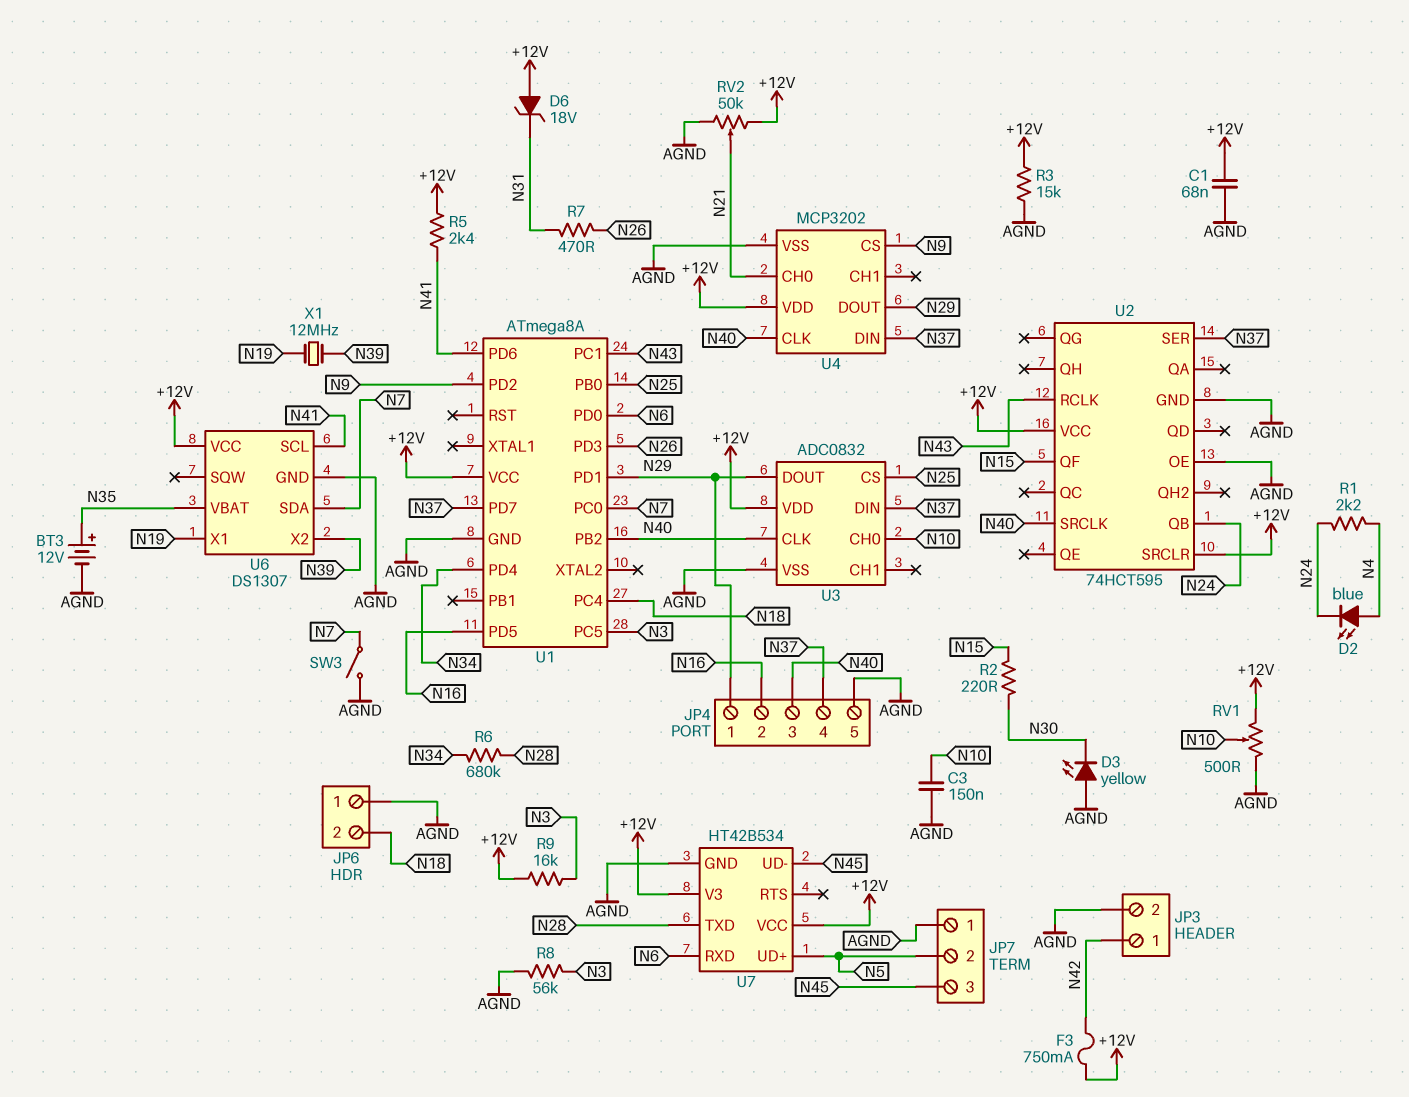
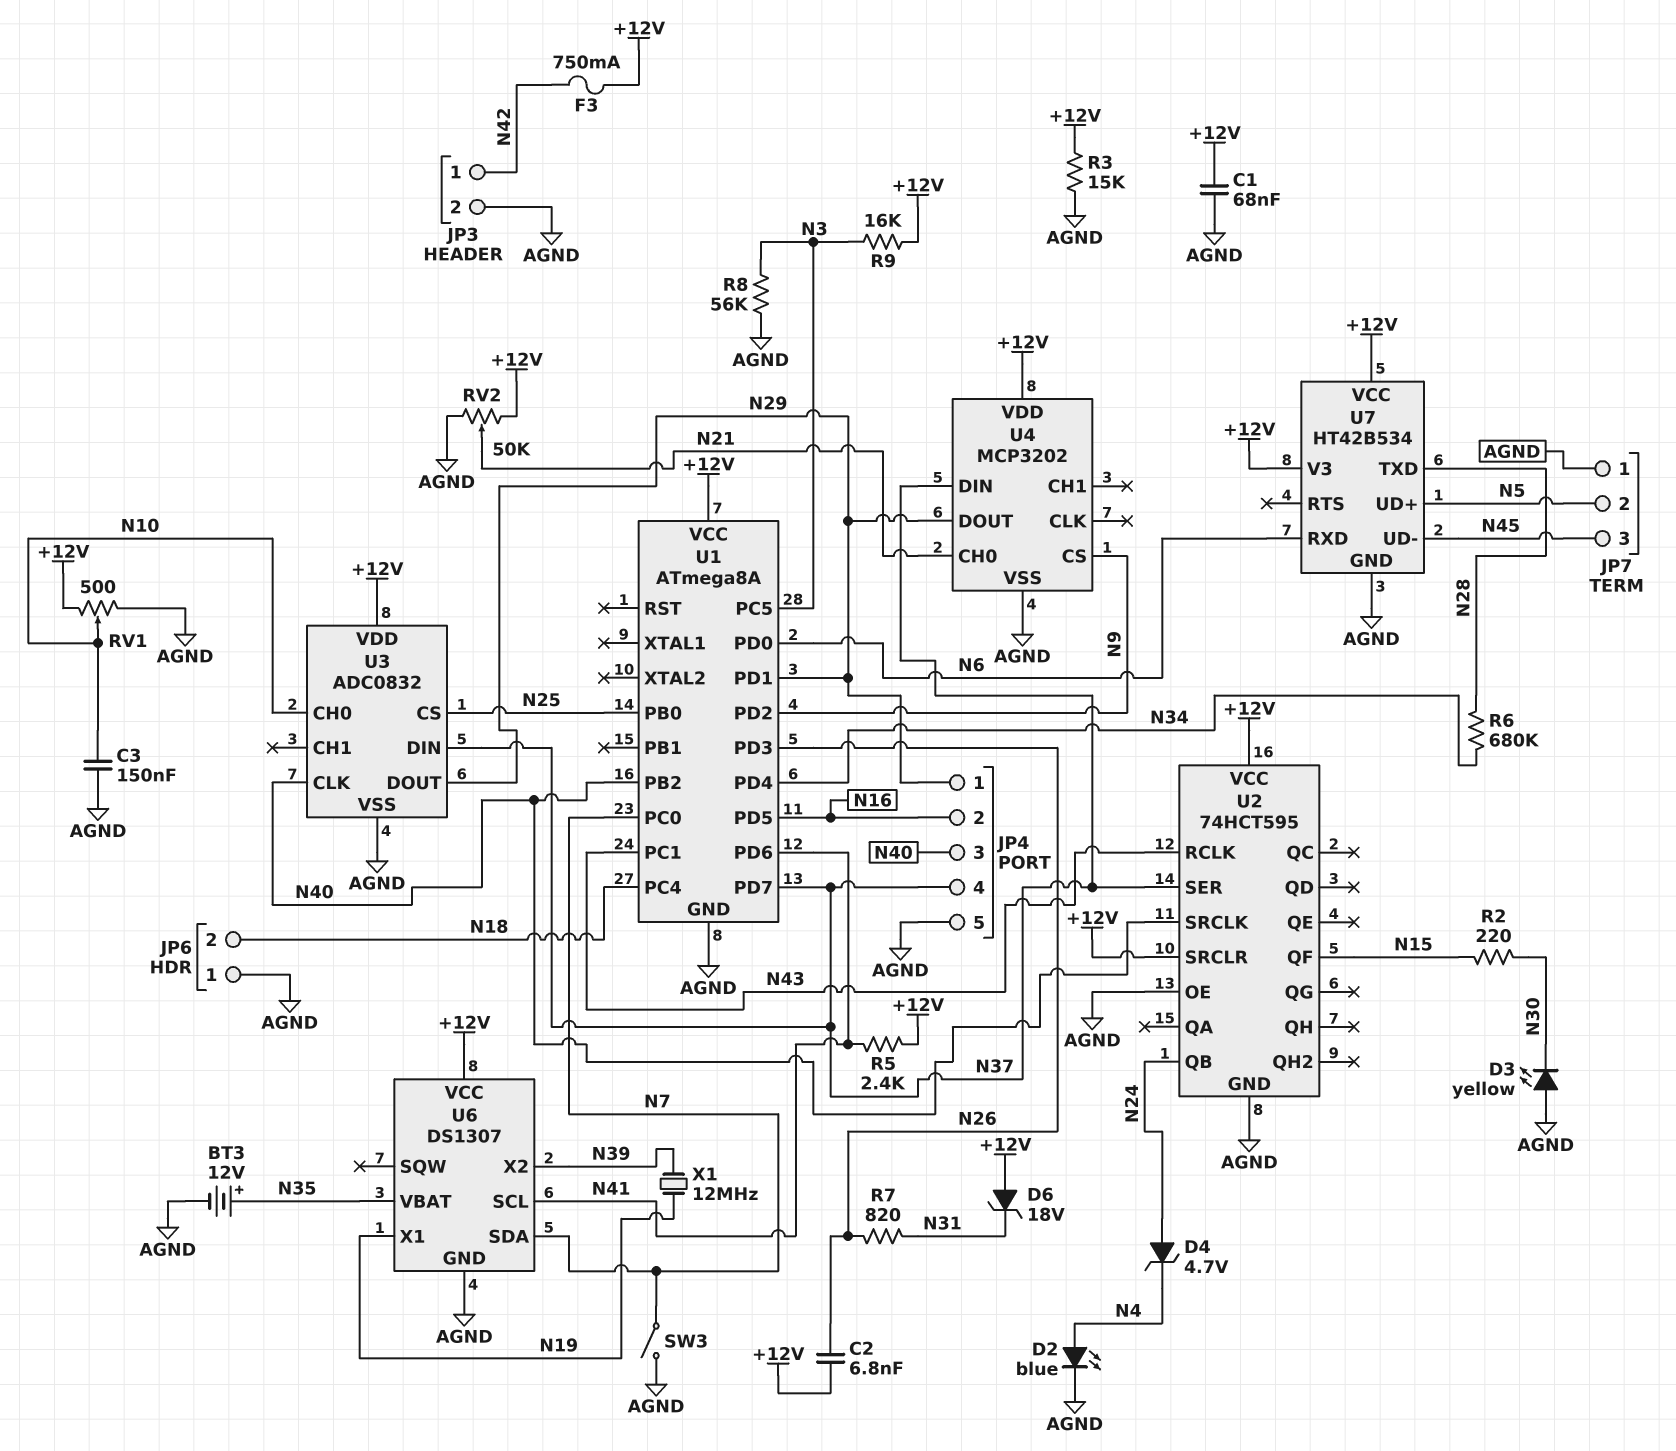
C2: none -> 6.8nF (+12V, N26)
D2: LED blue (A N4, K N24) -> LED blue (A N4, K AGND)
D4: none -> zener 4.7V (A N24, K N4)
R1: 2.2k (N4, N24) -> none
R7: 470 (N26, N31) -> 820 (N26, N31)
U4 pin CLK: N40 -> none

